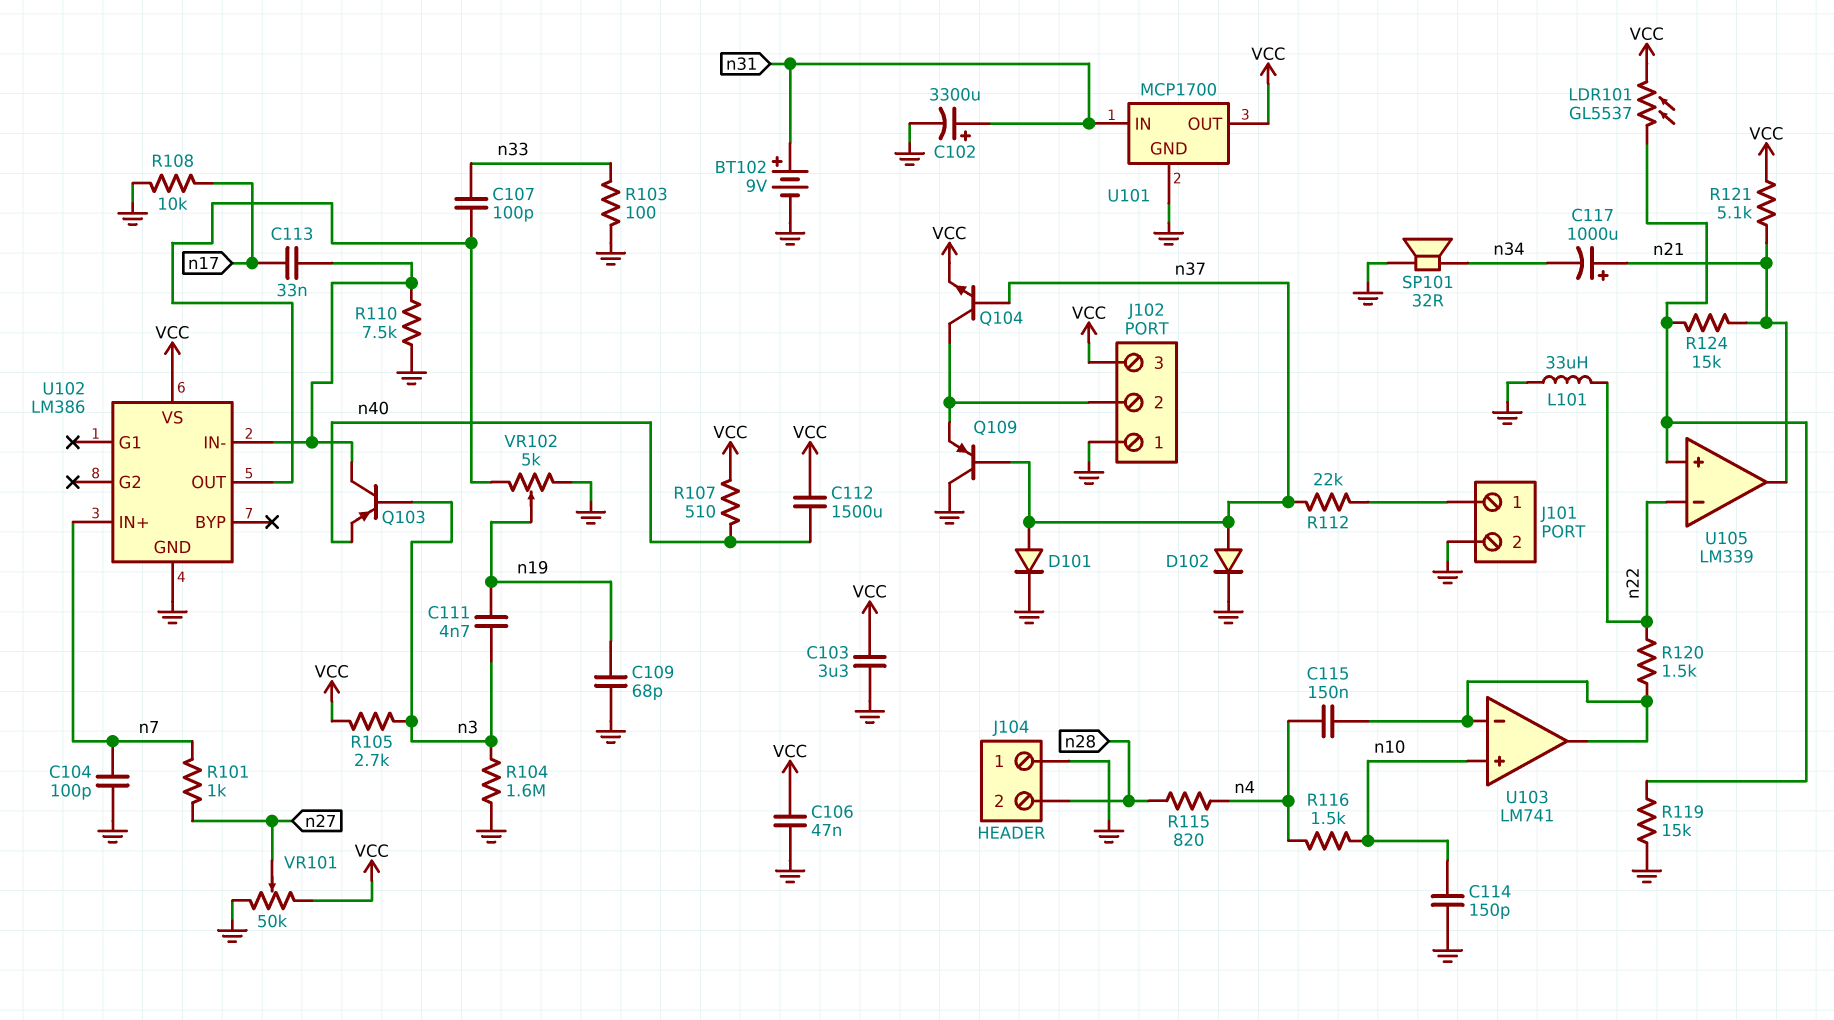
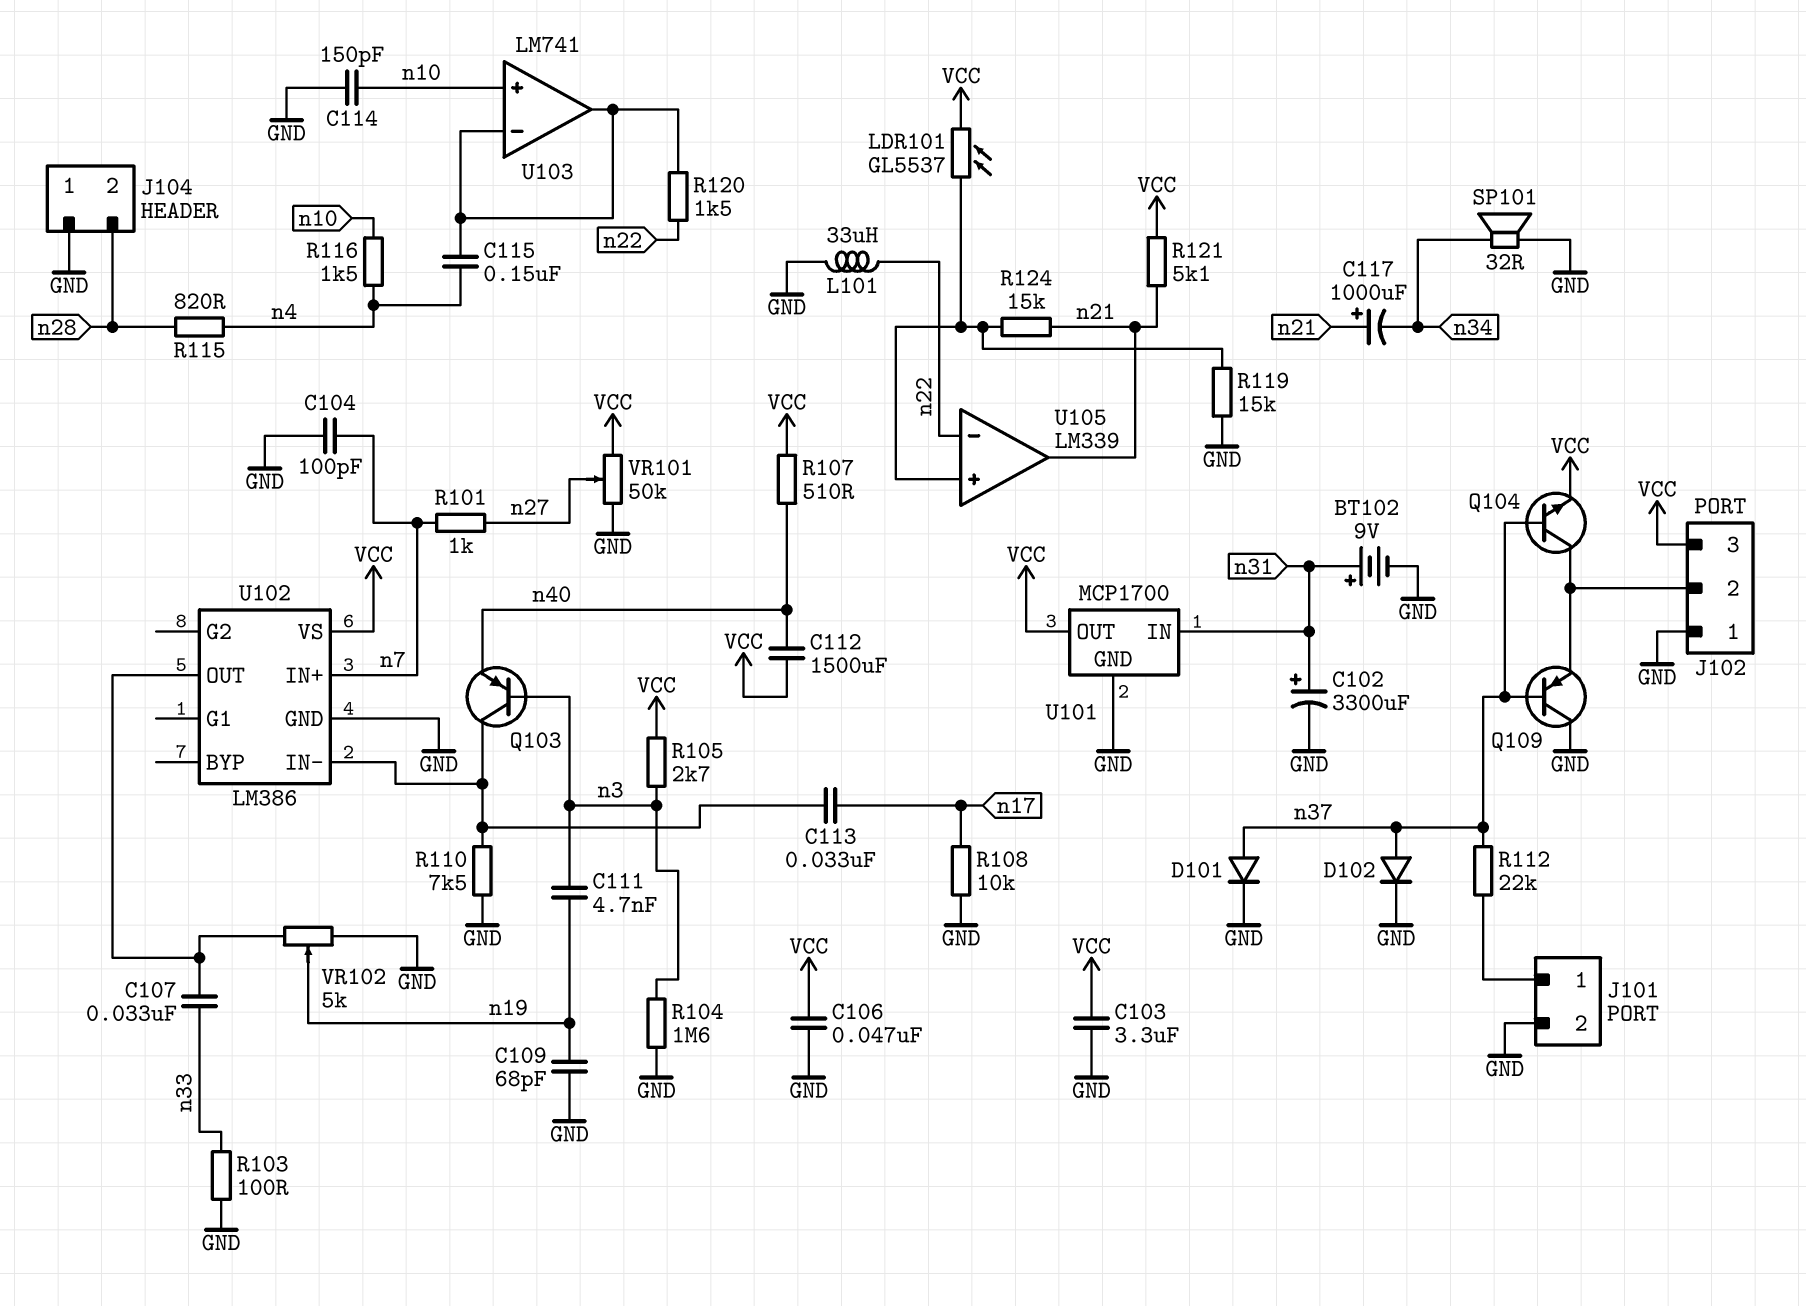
C107: 100pF (U102/OUT, n33) -> 33nF (U102/OUT, n33)

